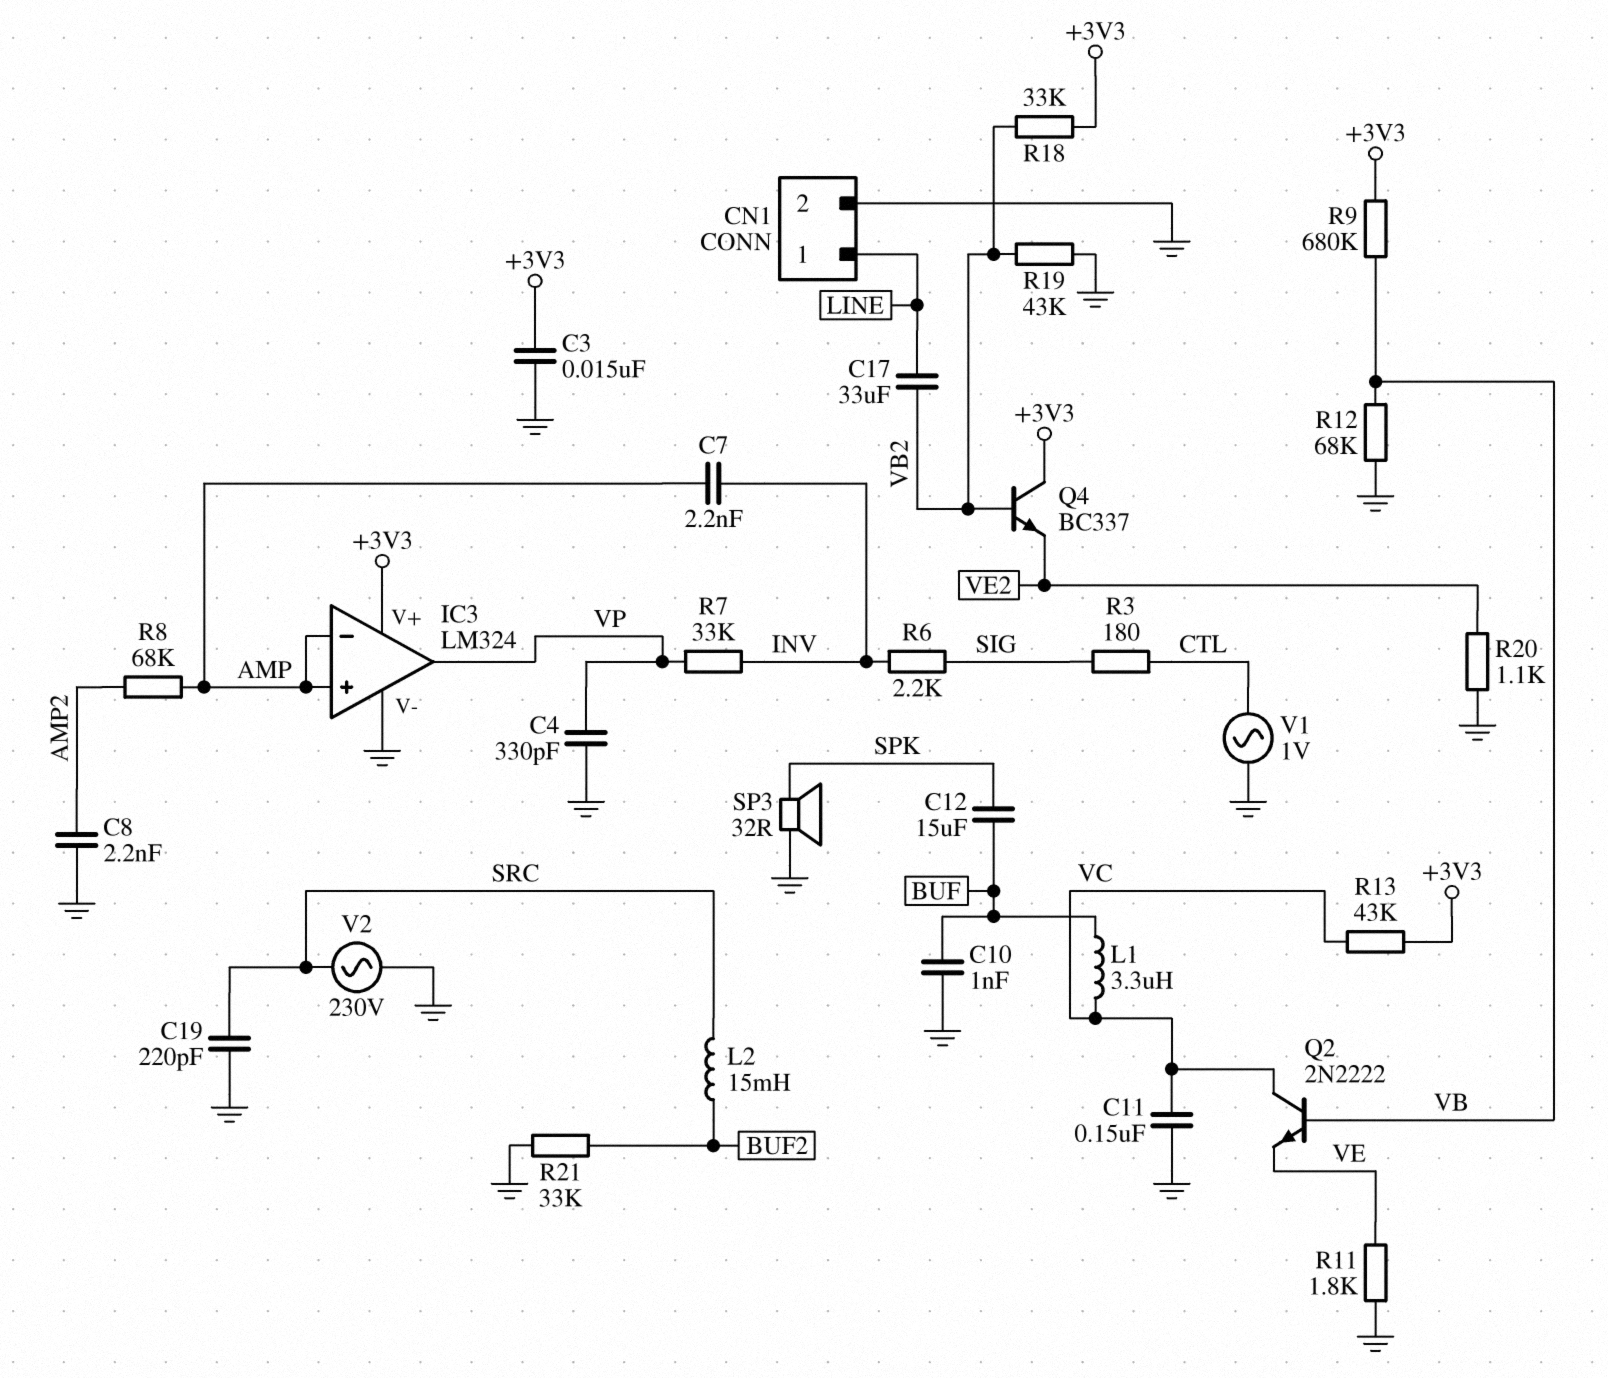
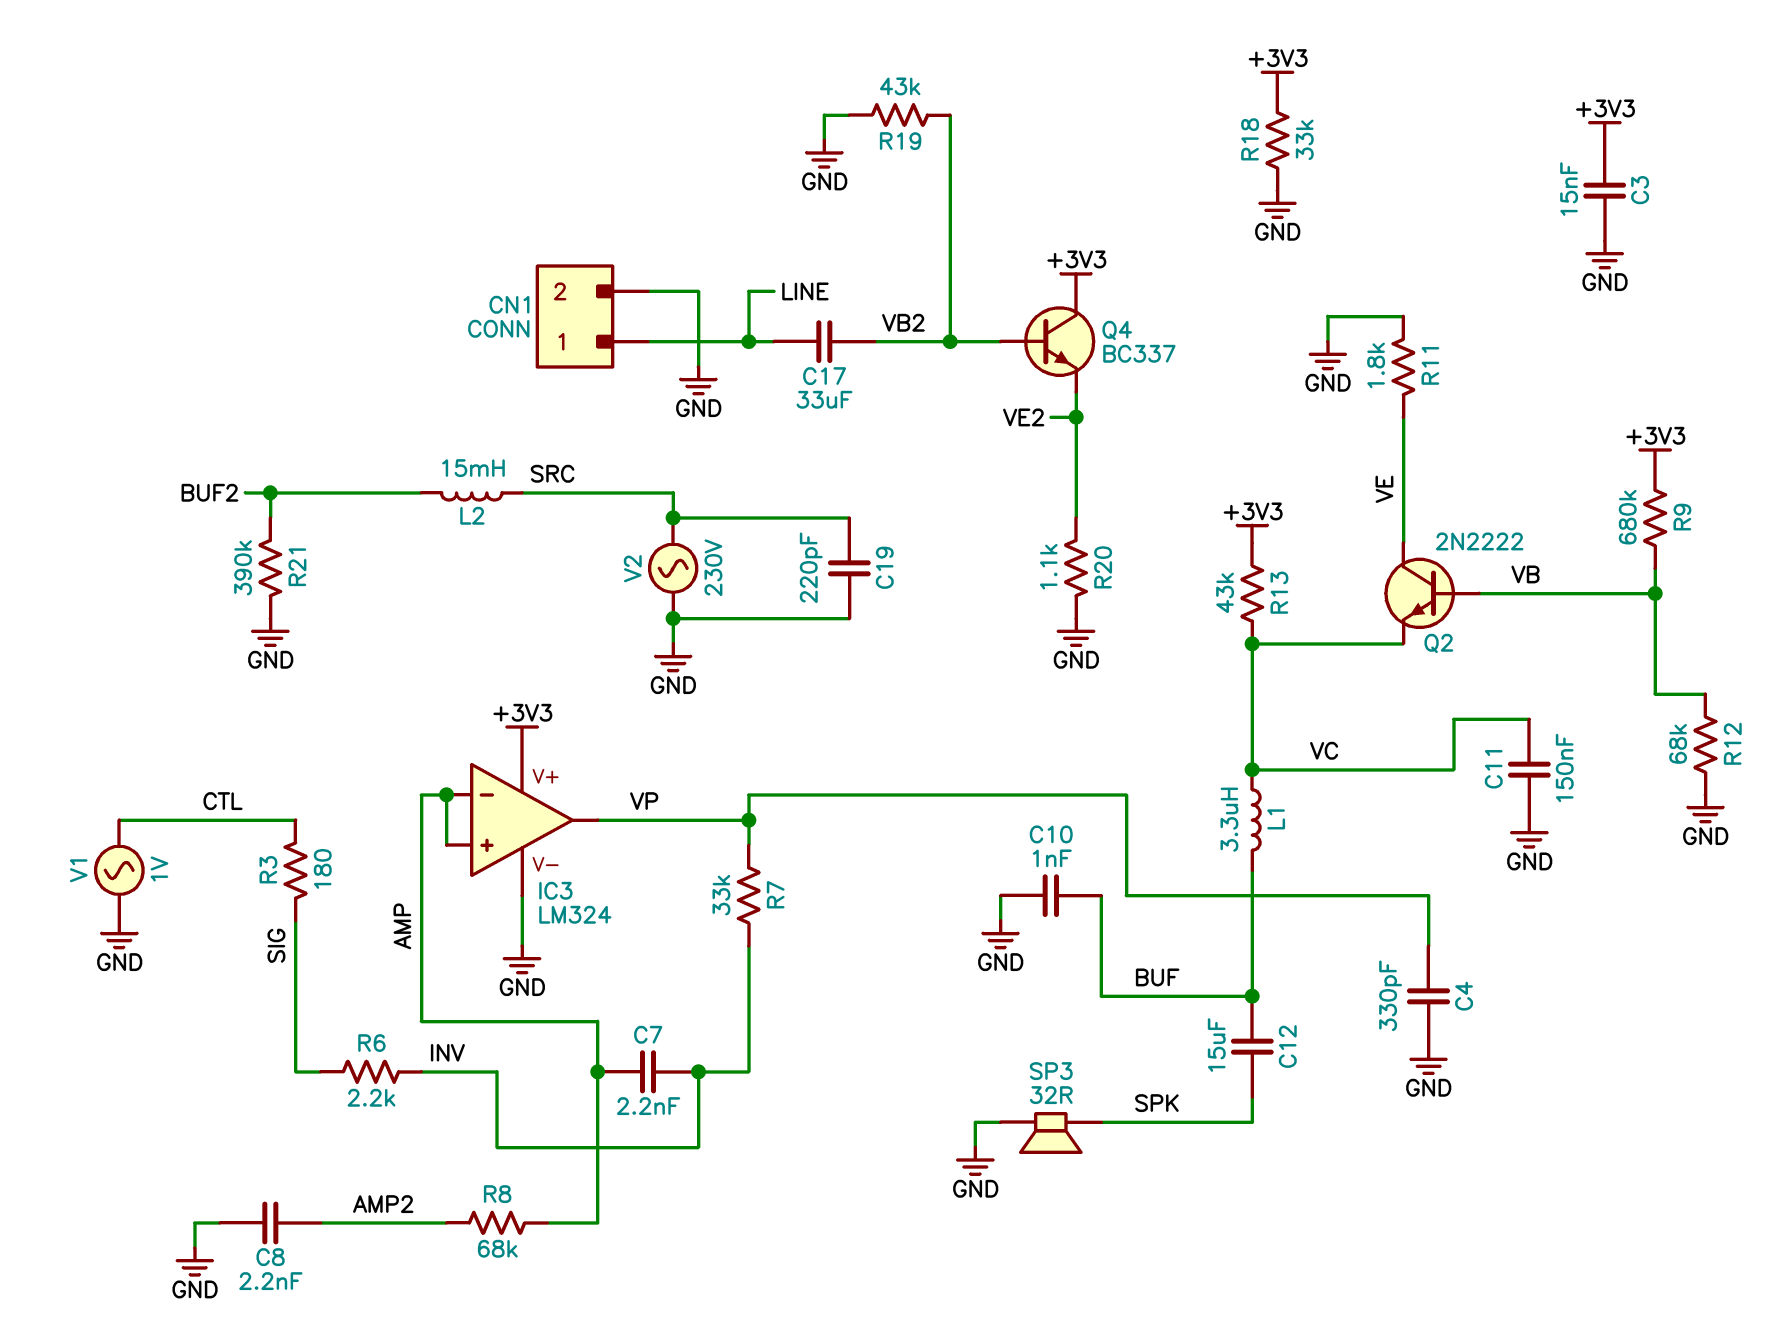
Q2: NPN 2N2222 (B VB, C VC, E VE) -> NPN 2N2222 (B VB, C VE, E VC)
R18: 33k (+3V3, VB2) -> 33k (+3V3, GND)
R21: 33k (BUF2, GND) -> 390k (BUF2, GND)

